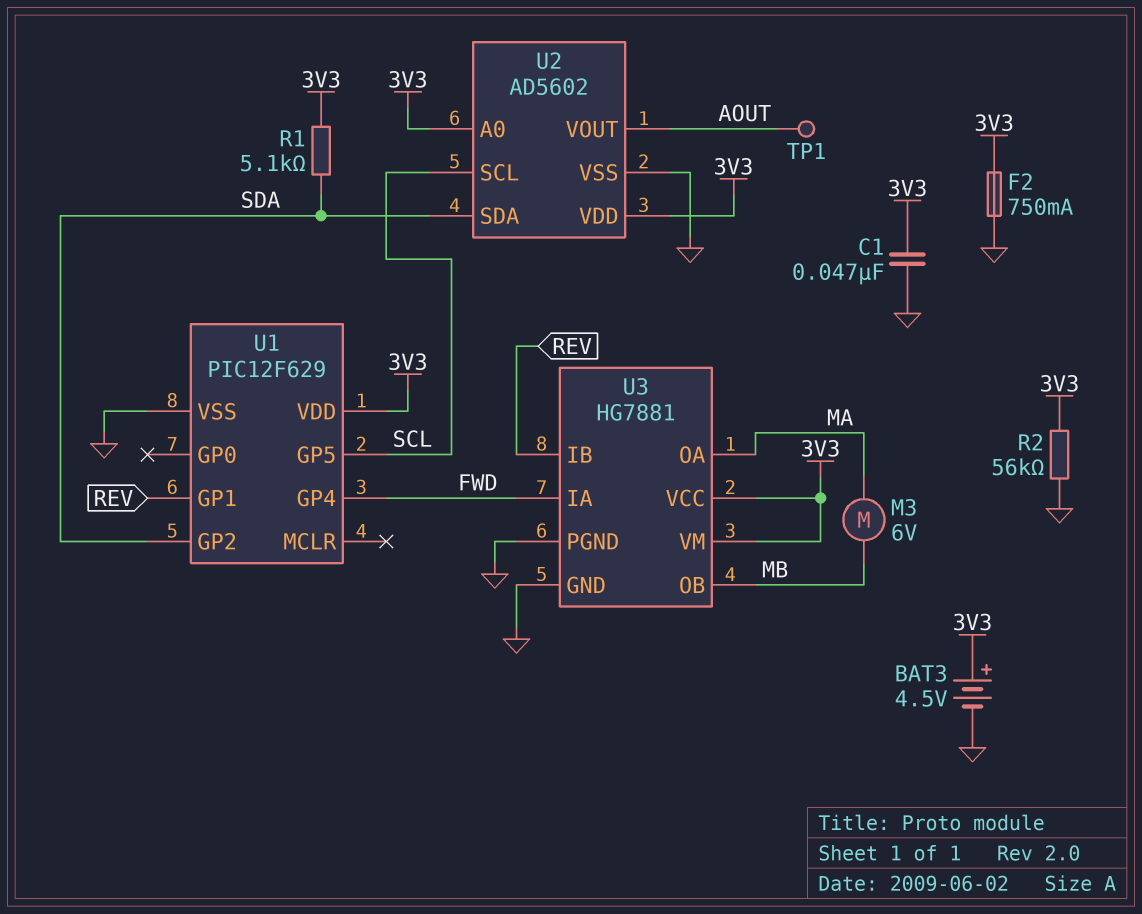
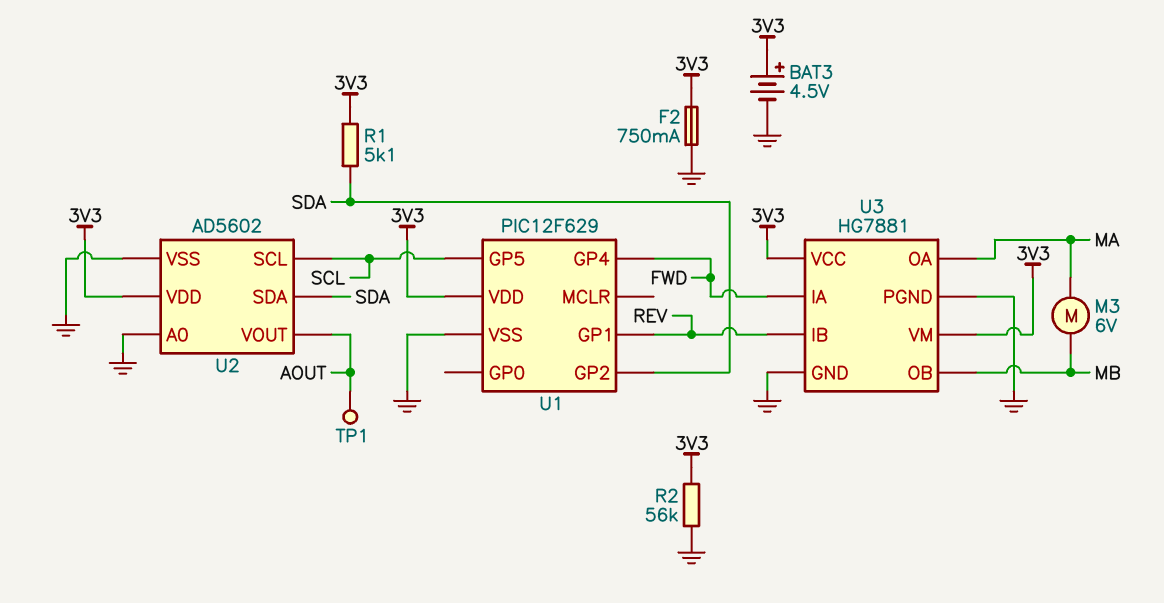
C1: 47nF (3V3, GND) -> none
U2 pin A0: 3V3 -> GND

